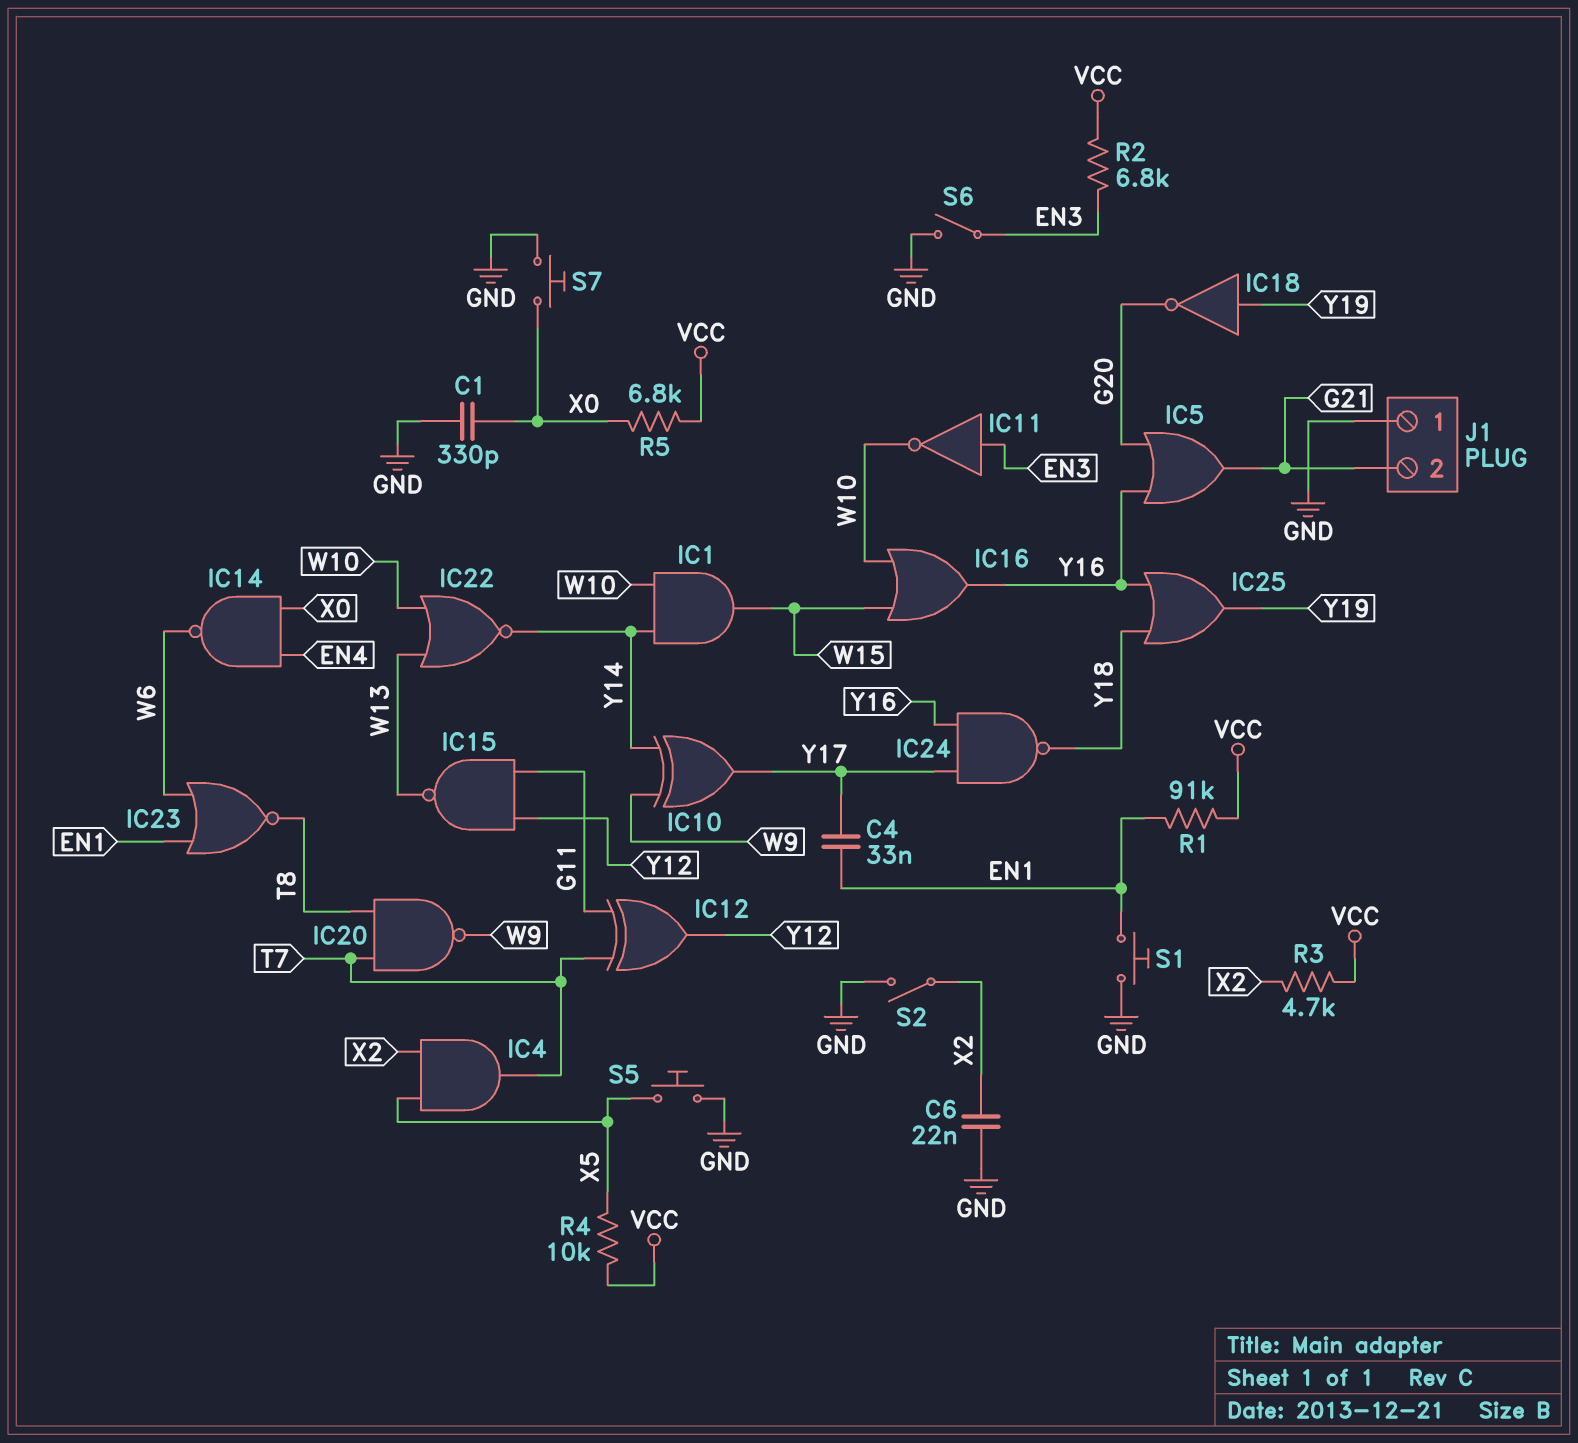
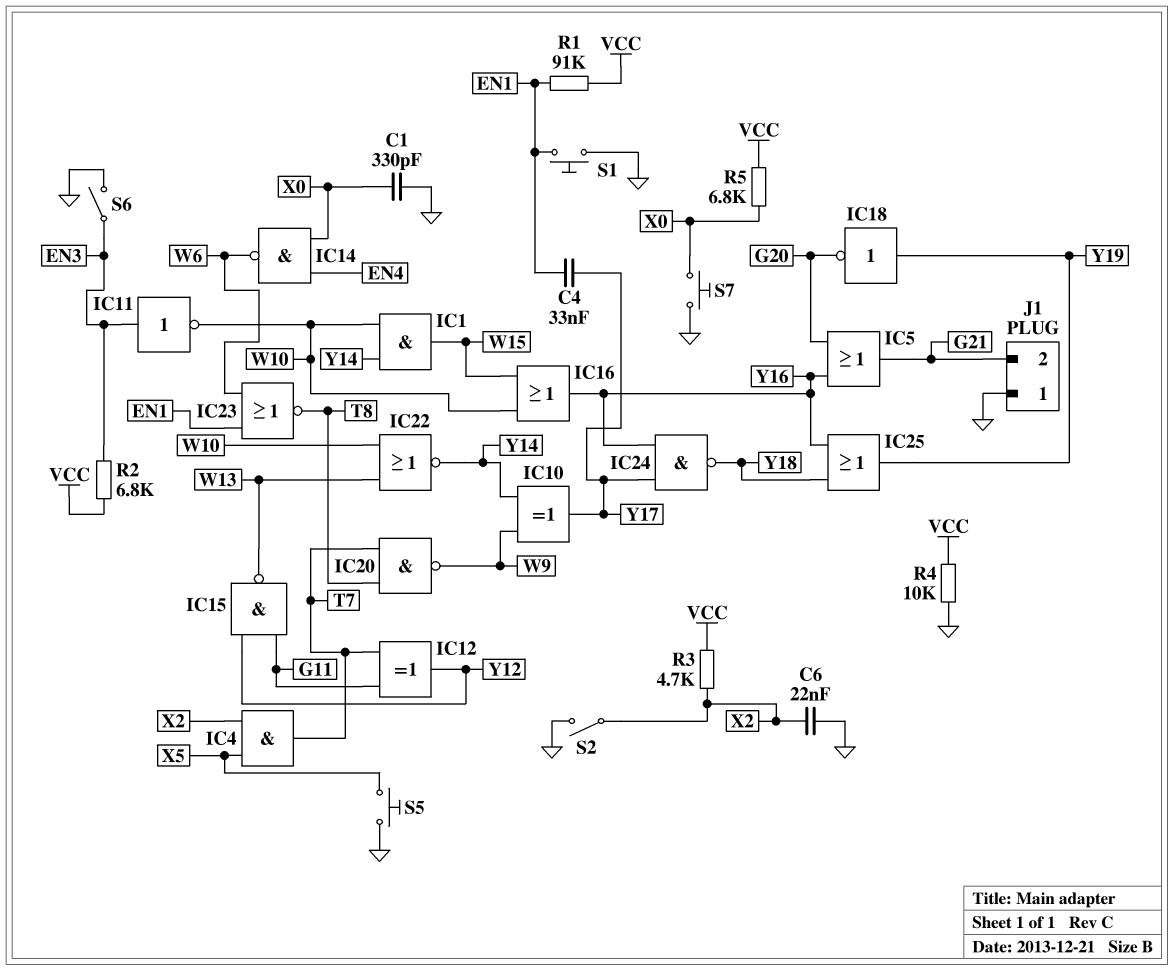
R4: 10k (VCC, X5) -> 10k (GND, VCC)

